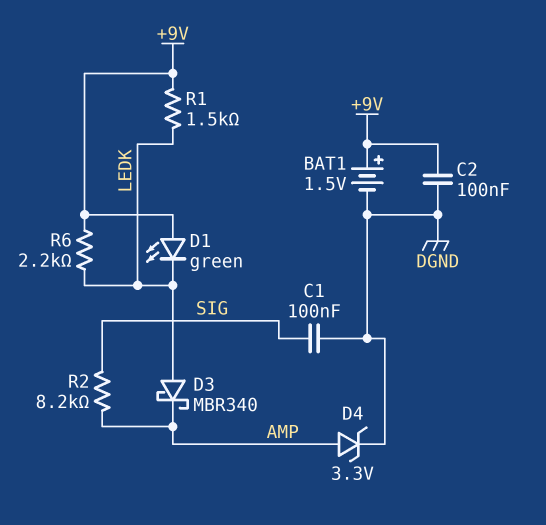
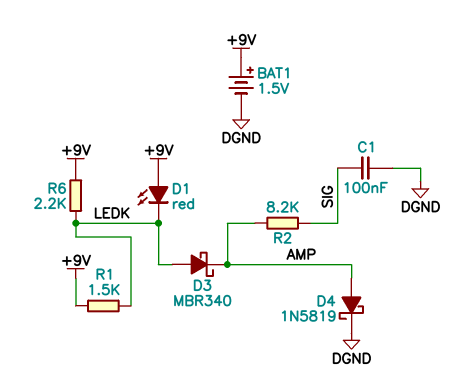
C2: 100nF (+9V, DGND) -> none
D1: LED green (A +9V, K LEDK) -> LED red (A +9V, K LEDK)
D4: zener 3.3V (A AMP, K DGND) -> schottky 1N5819 (A AMP, K DGND)

